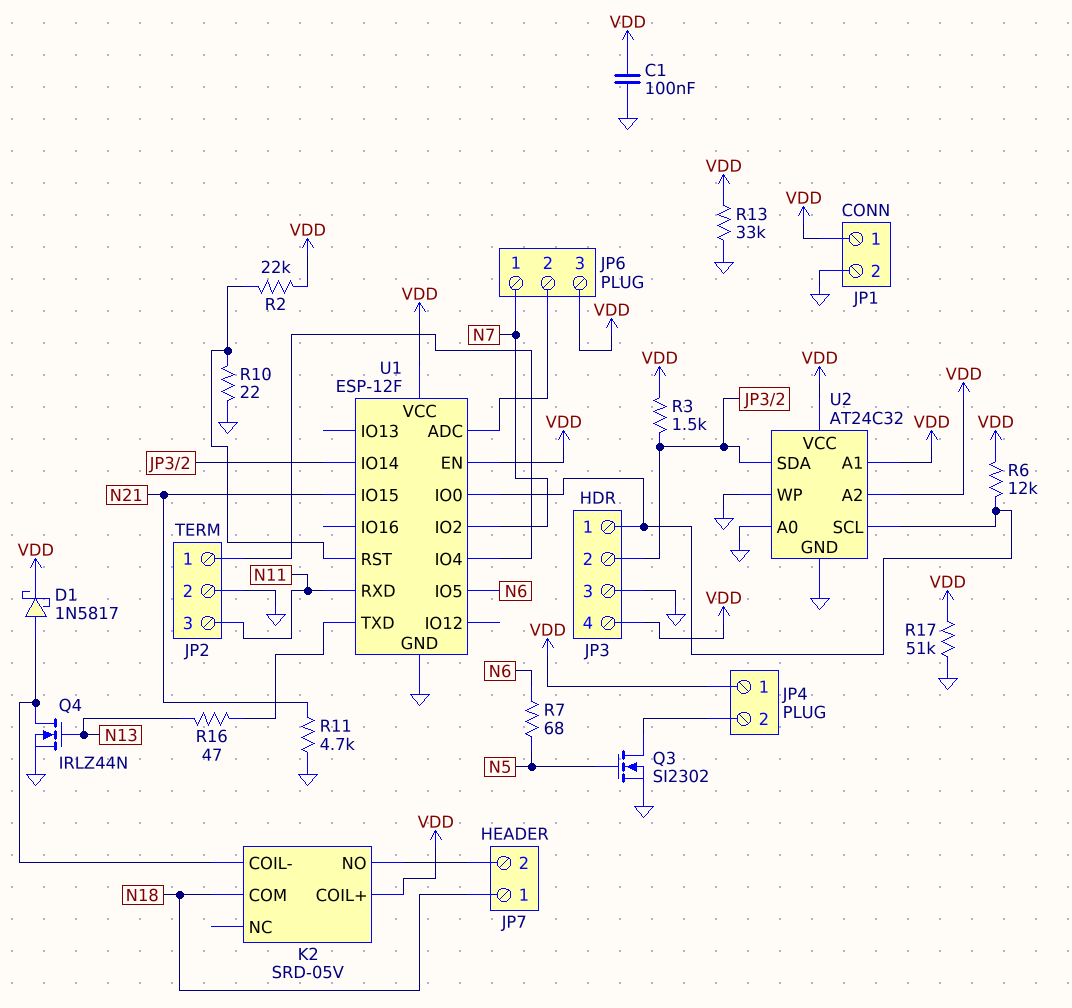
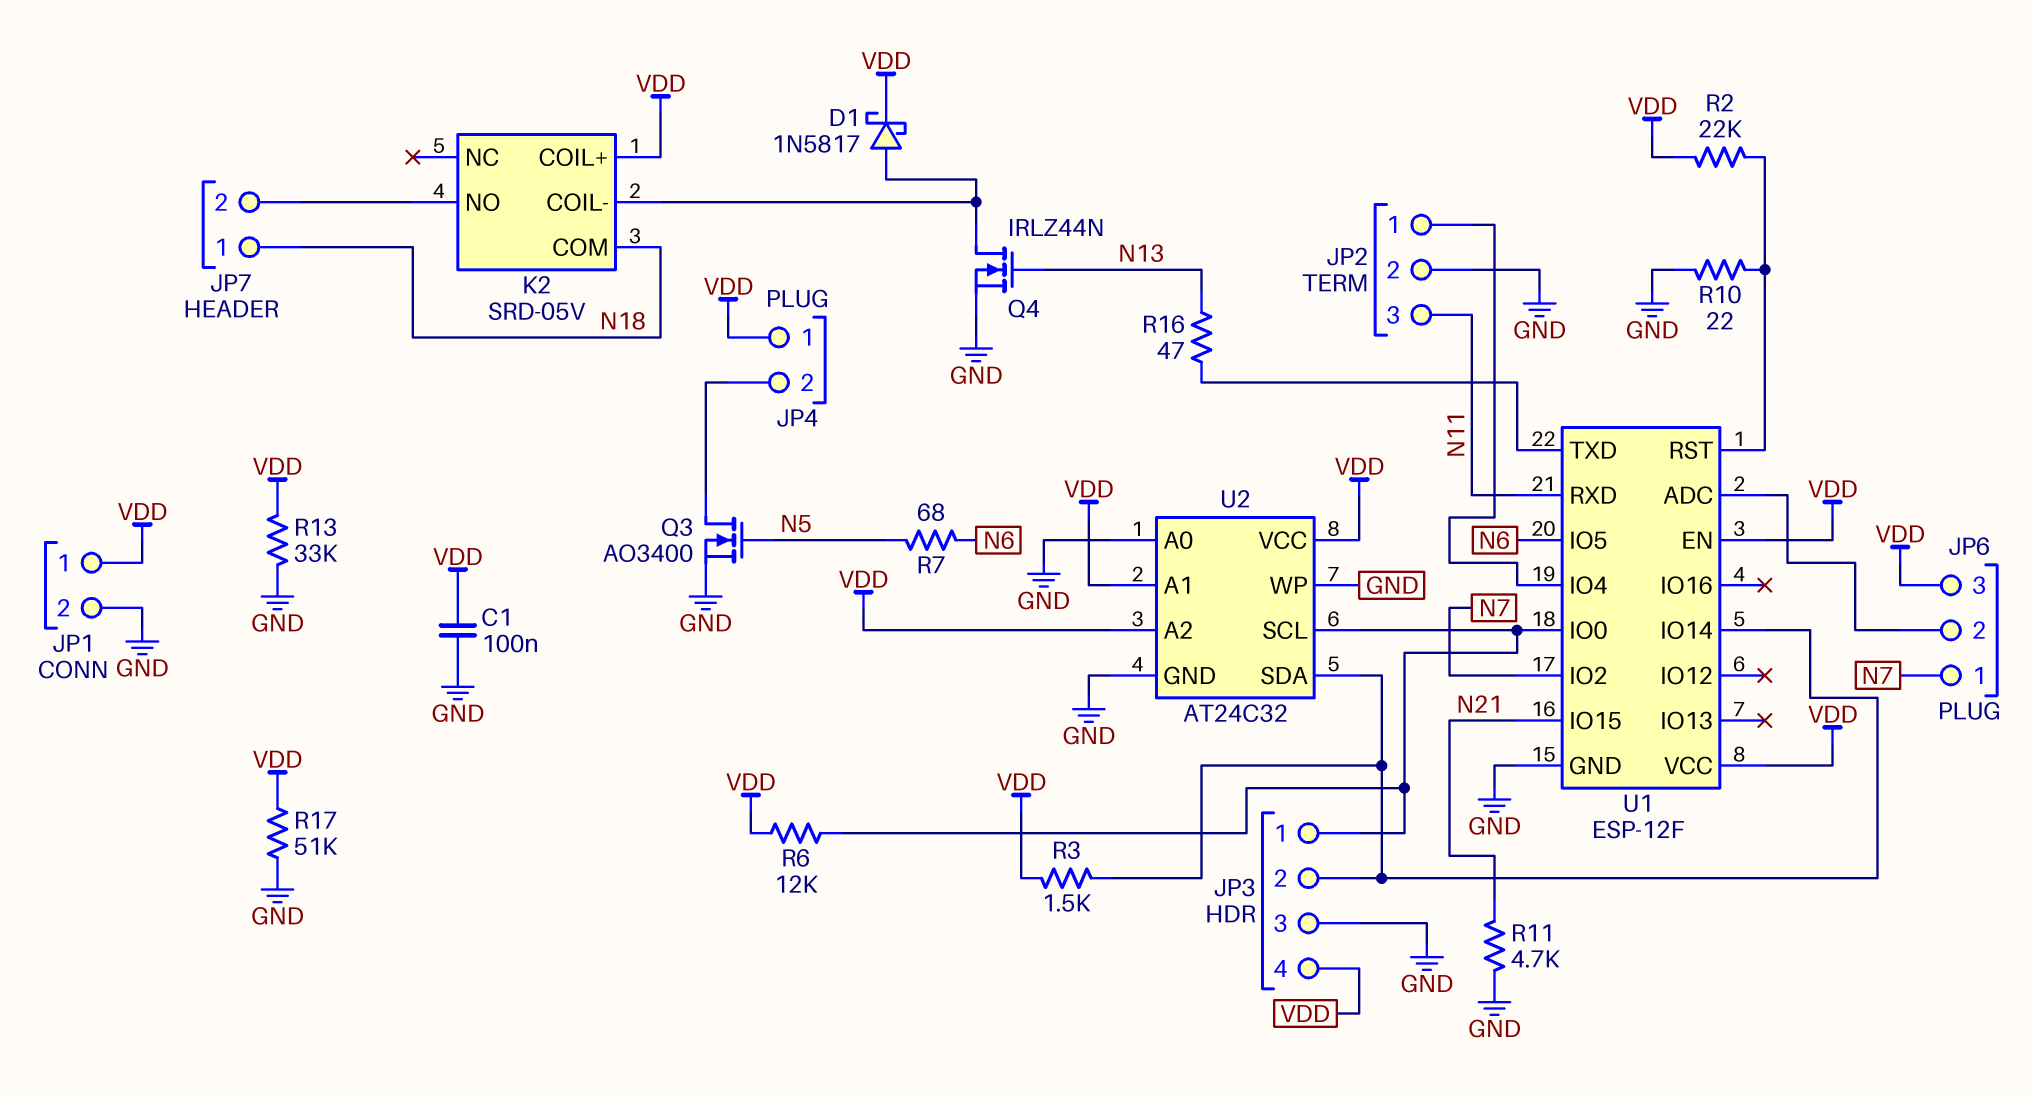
Q3: NMOS SI2302 (G N5, D JP4/2, S GND) -> NMOS AO3400 (G N5, D JP4/2, S GND)

